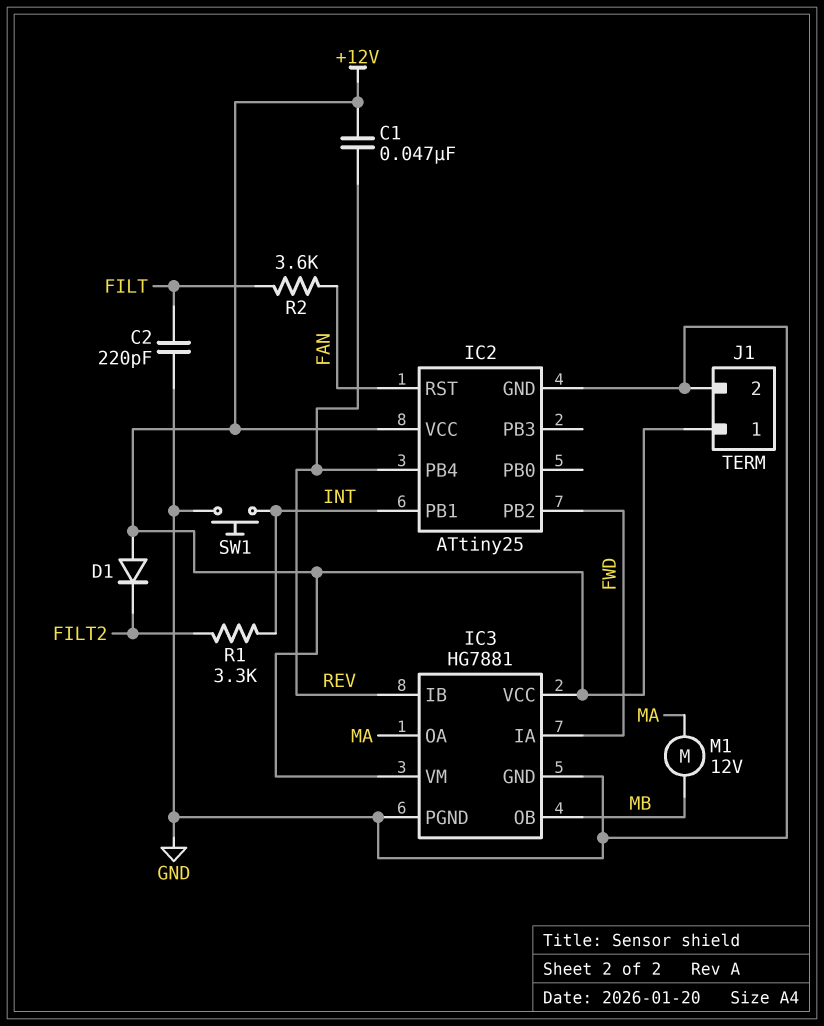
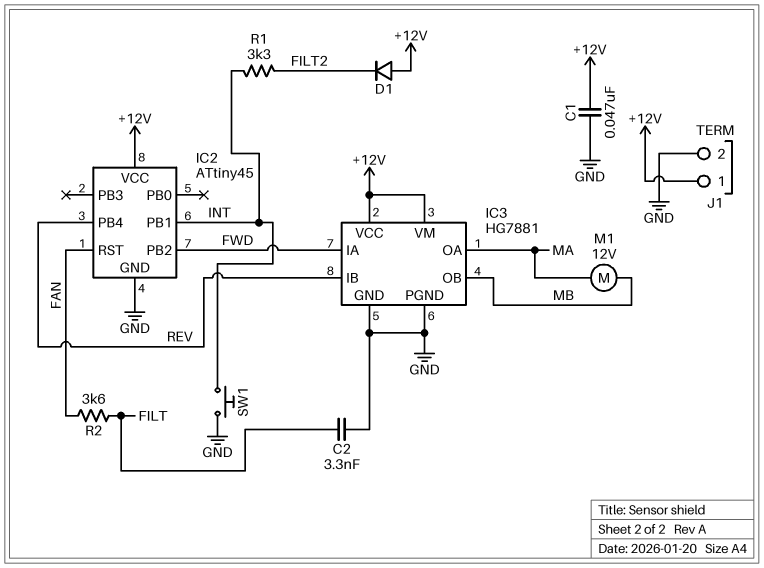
C1: 47nF (+12V, REV) -> 47nF (+12V, GND)
C2: 220pF (FILT, GND) -> 3.3nF (FILT, GND)
IC2: ATtiny25 -> ATtiny45

